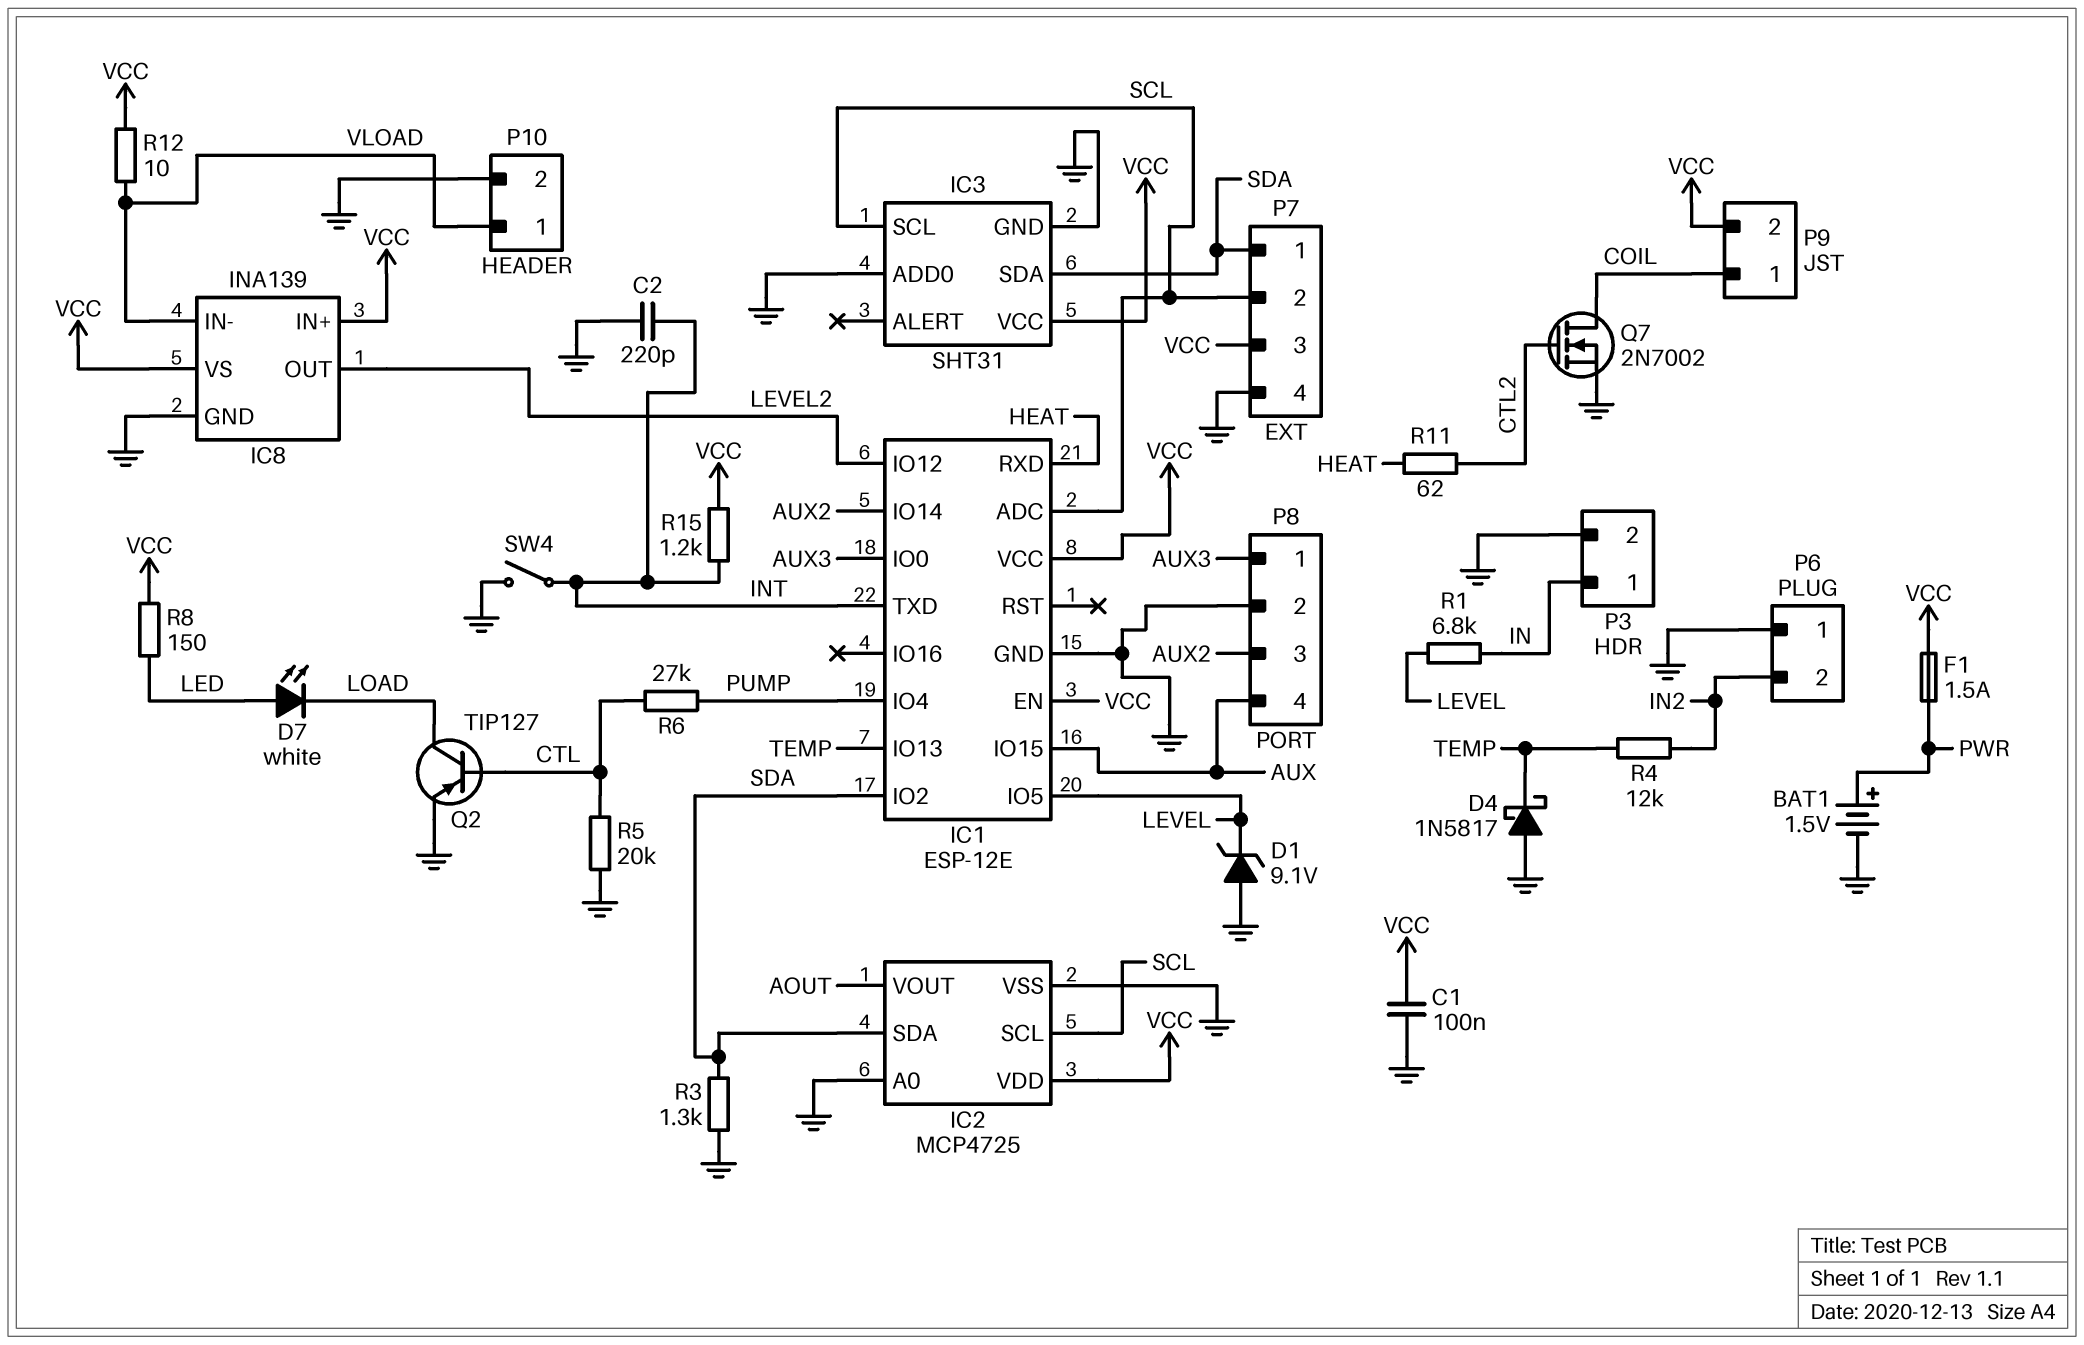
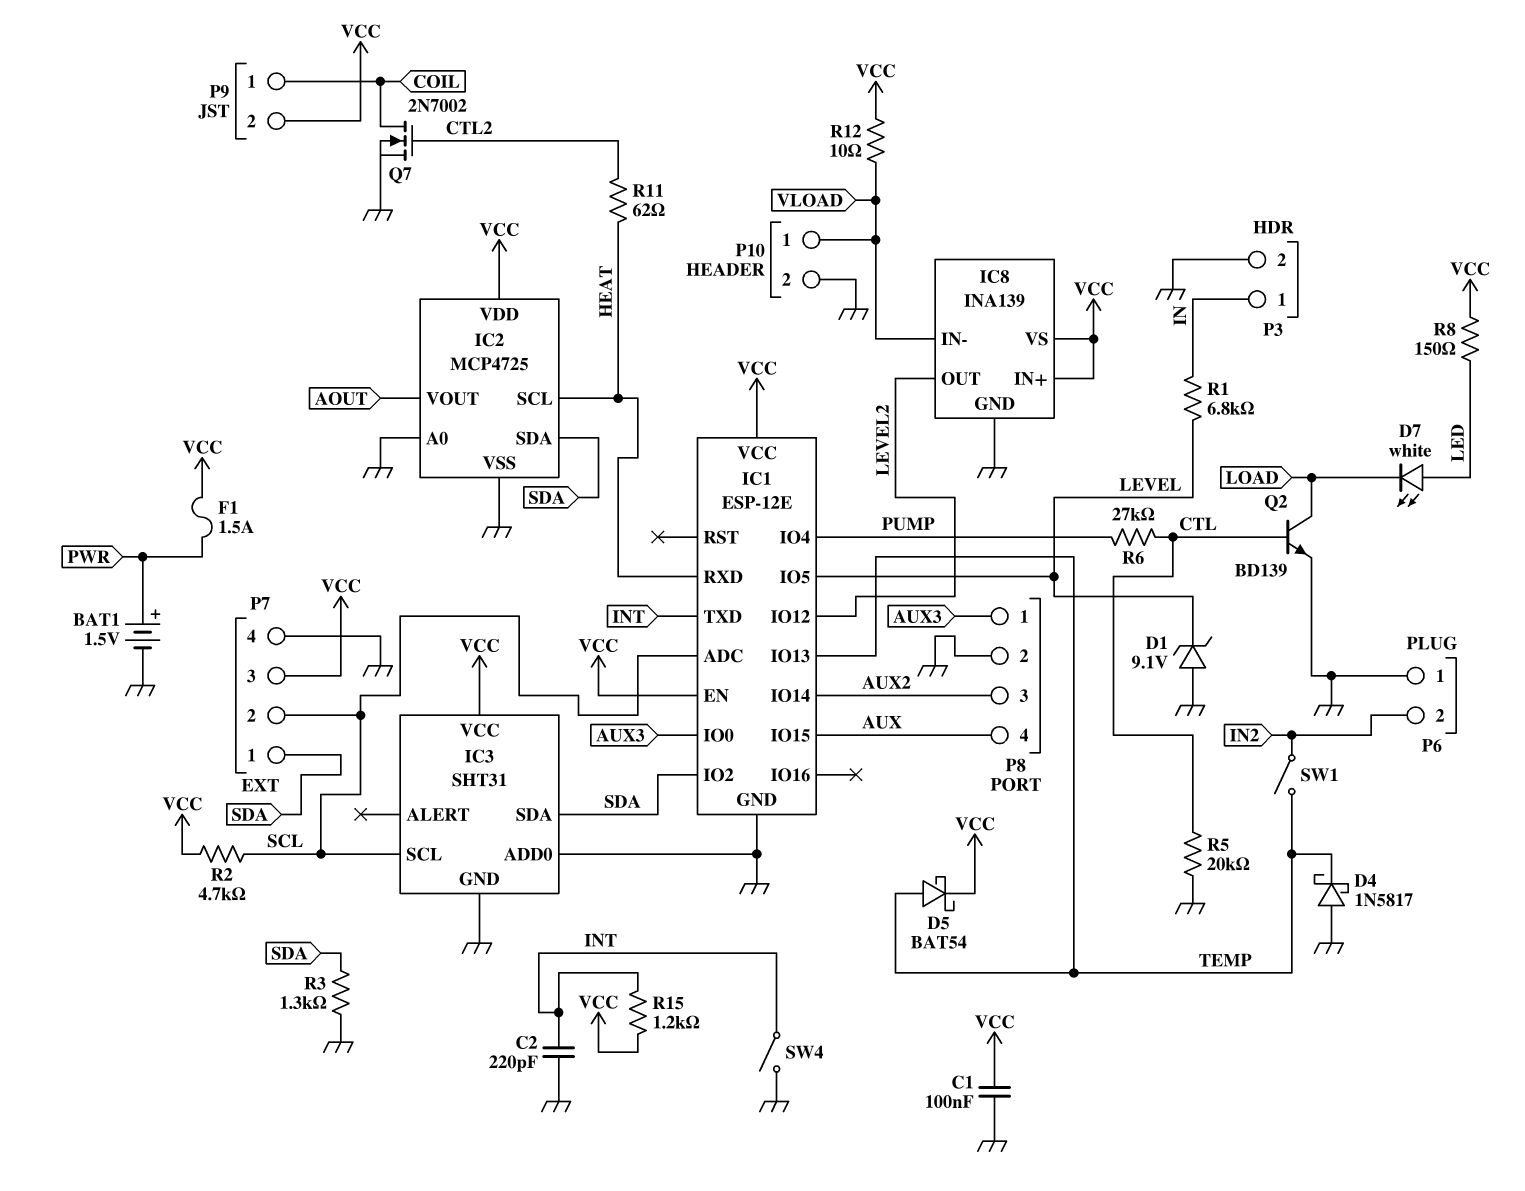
D5: none -> schottky BAT54 (A TEMP, K VCC)
IC2 pin SCL: SCL -> HEAT
Q2: PNP TIP127 (B CTL, C LOAD, E GND) -> NPN BD139 (B CTL, C LOAD, E GND)
R2: none -> 4.7k (SCL, VCC)
R4: 12k (IN2, TEMP) -> none
SW1: none -> switch (IN2, TEMP)

